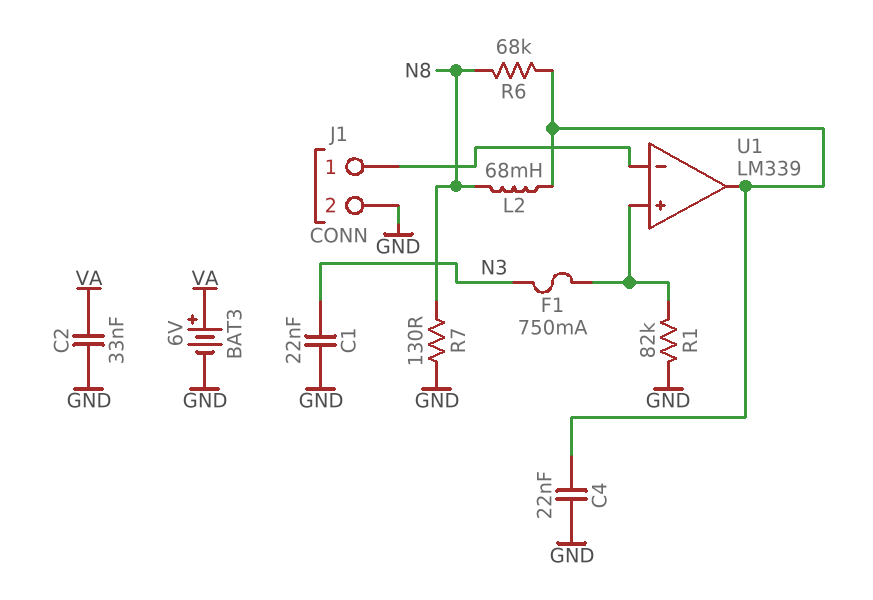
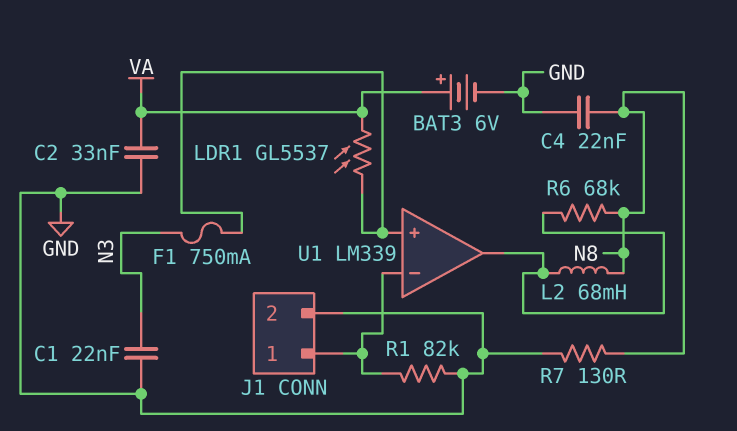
C4: 22nF (GND, U1/out) -> 22nF (GND, N8)
LDR1: none -> GL5537 (U1/in+, VA)
R1: 82k (GND, U1/in+) -> 82k (GND, J1/1)

